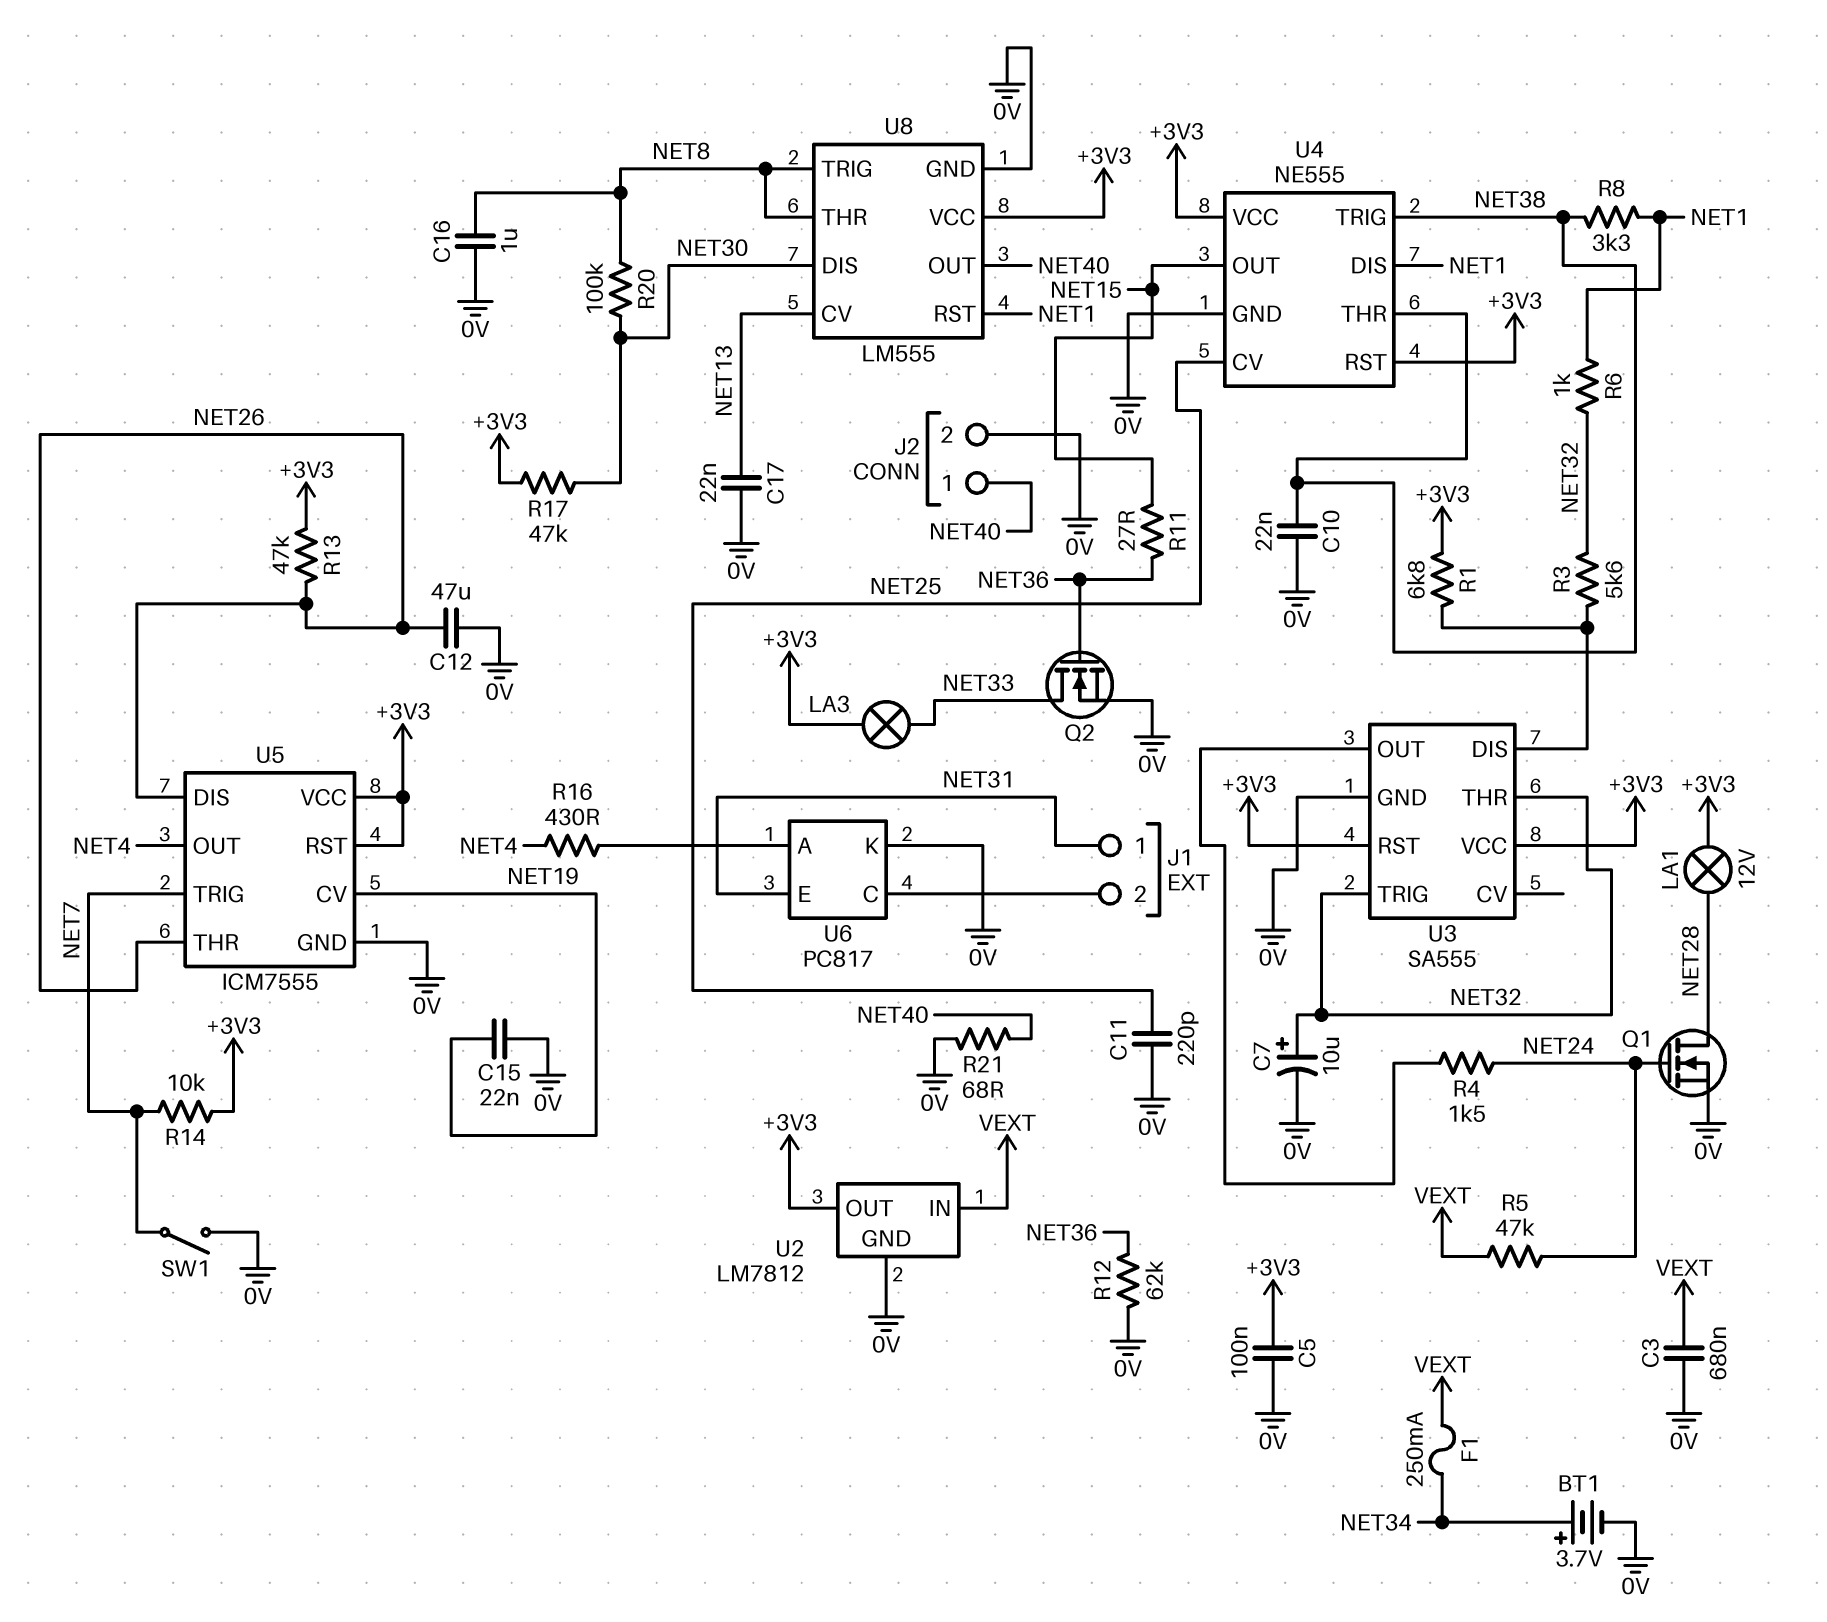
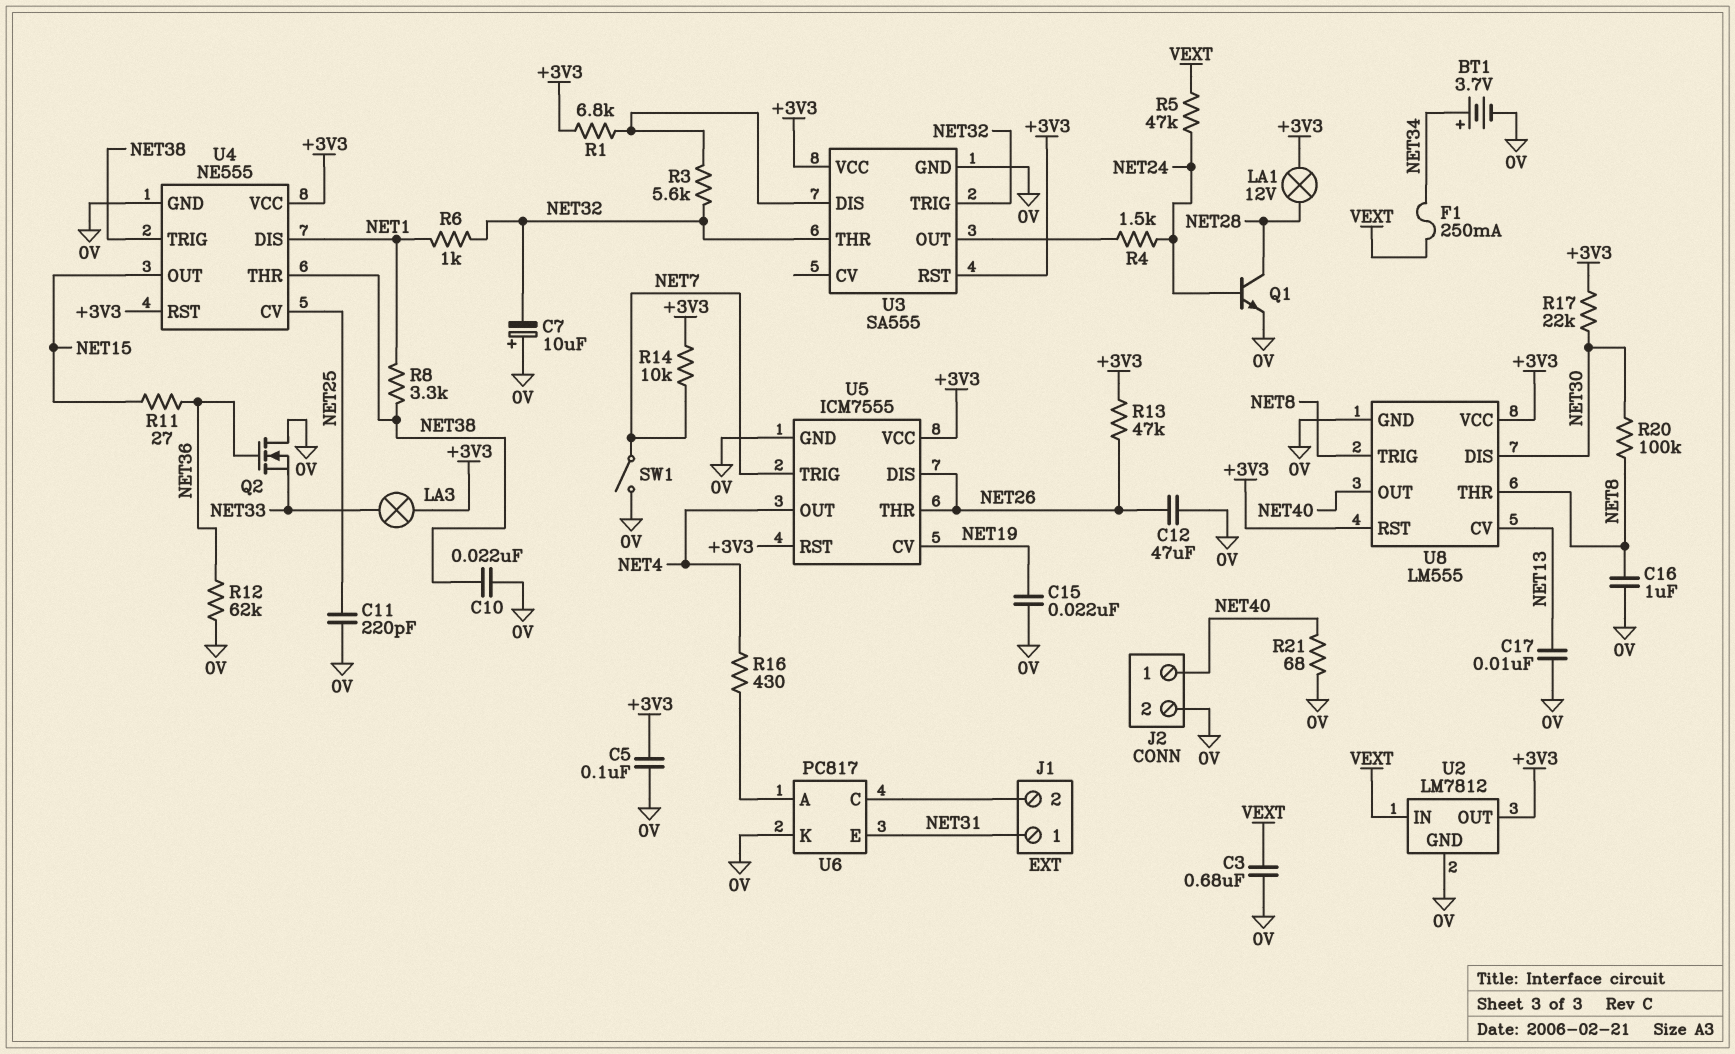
C7: 10uF (plus NET32, minus 0V) -> 10uF (plus 0V, minus NET32)
C17: 22nF (0V, NET13) -> 10nF (0V, NET13)
Q1: NMOS (G NET24, D NET28, S 0V) -> NPN (B NET24, C NET28, E 0V)
Q2: NMOS (G NET36, D NET33, S 0V) -> NMOS (G NET36, D 0V, S NET33)
R17: 47k (+3V3, NET30) -> 22k (+3V3, NET30)
U8 pin RST: NET1 -> +3V3

